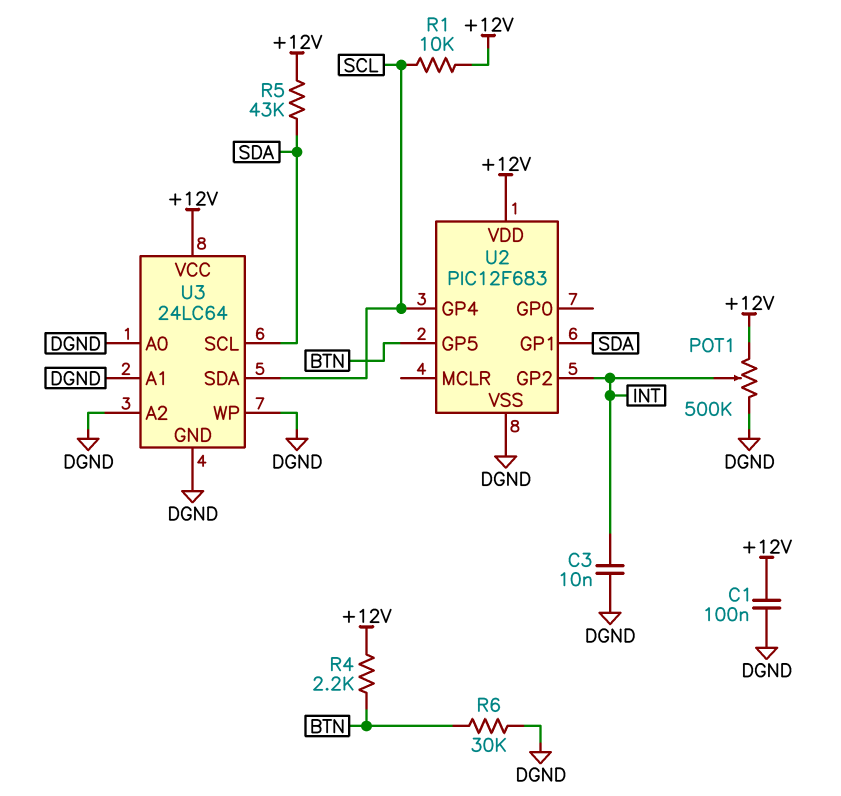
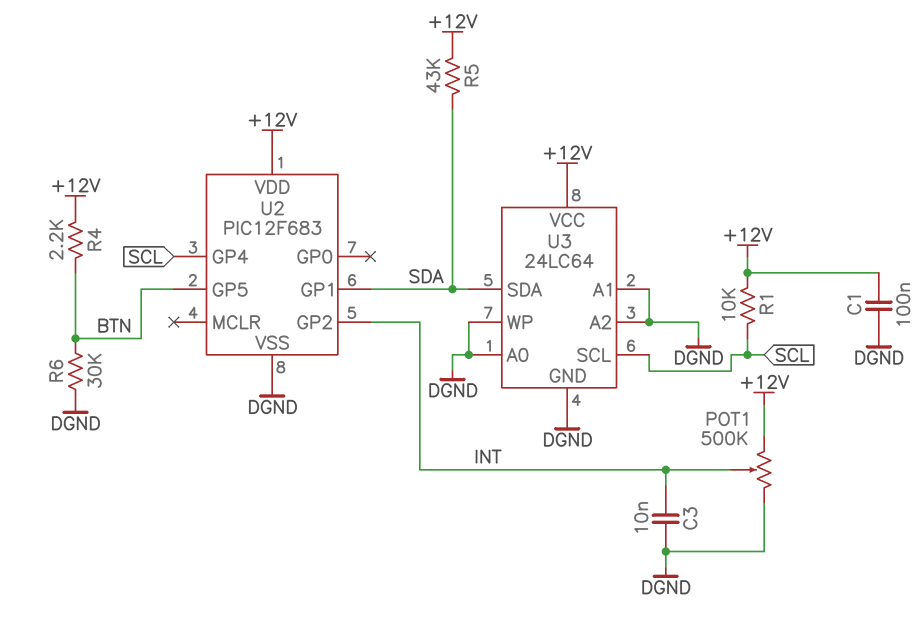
U3 pin SCL: SDA -> SCL
U3 pin SDA: SCL -> SDA

